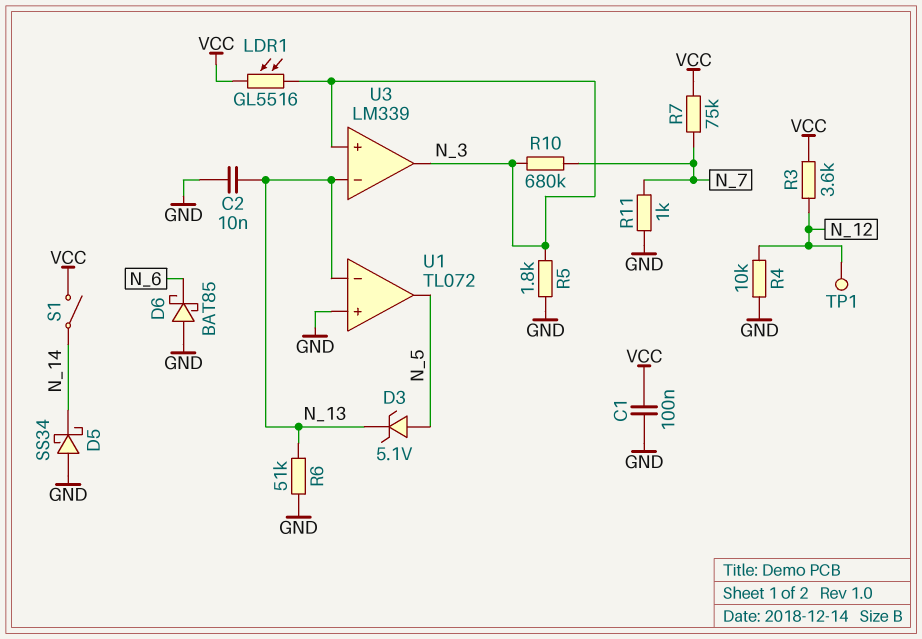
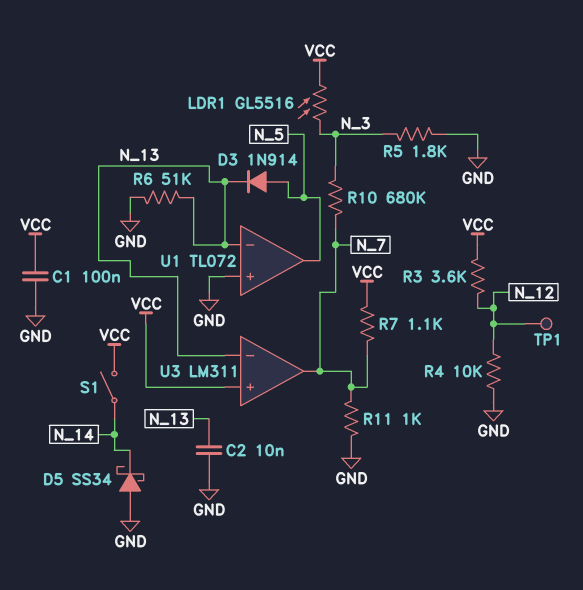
D3: zener 5.1V (A N_5, K N_13) -> diode 1N914 (A N_5, K N_13)
D6: schottky BAT85 (A GND, K N_6) -> none
R7: 75k (N_7, VCC) -> 1.1k (N_7, VCC)
U3: LM339 -> LM311
U3 pin in+: N_3 -> VCC
U3 pin out: N_3 -> N_7

